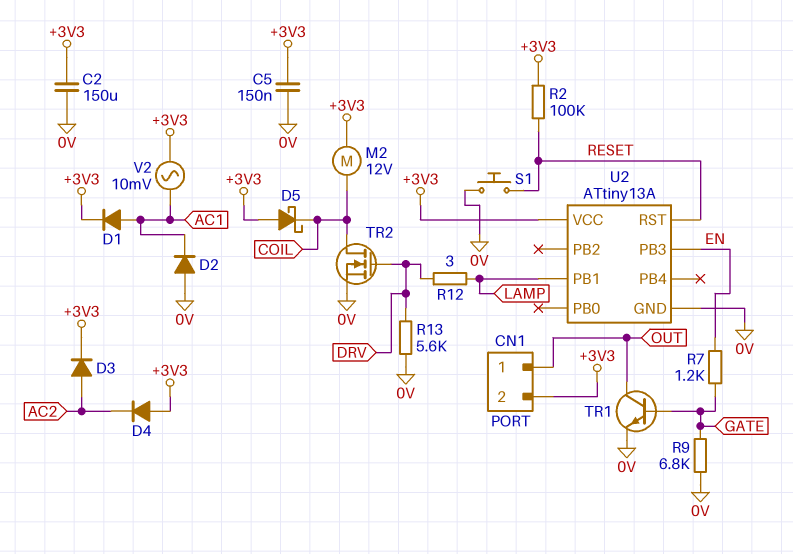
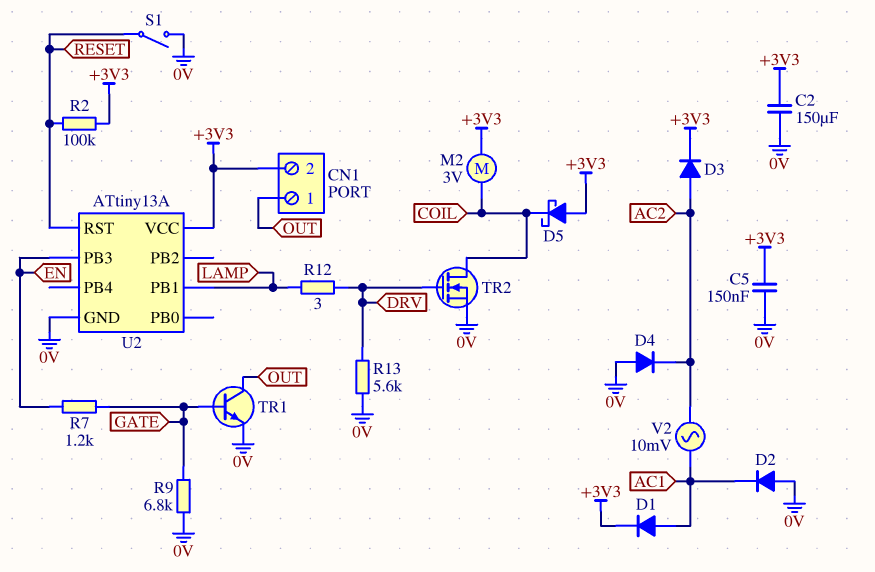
D4: diode (A +3V3, K AC2) -> diode (A 0V, K AC2)
M2: motor 12V (+3V3, COIL) -> motor 3V (+3V3, COIL)
S1: button (0V, RESET) -> switch (0V, RESET)
V2: AC 10mV (+3V3, AC1) -> AC 10mV (AC1, AC2)

